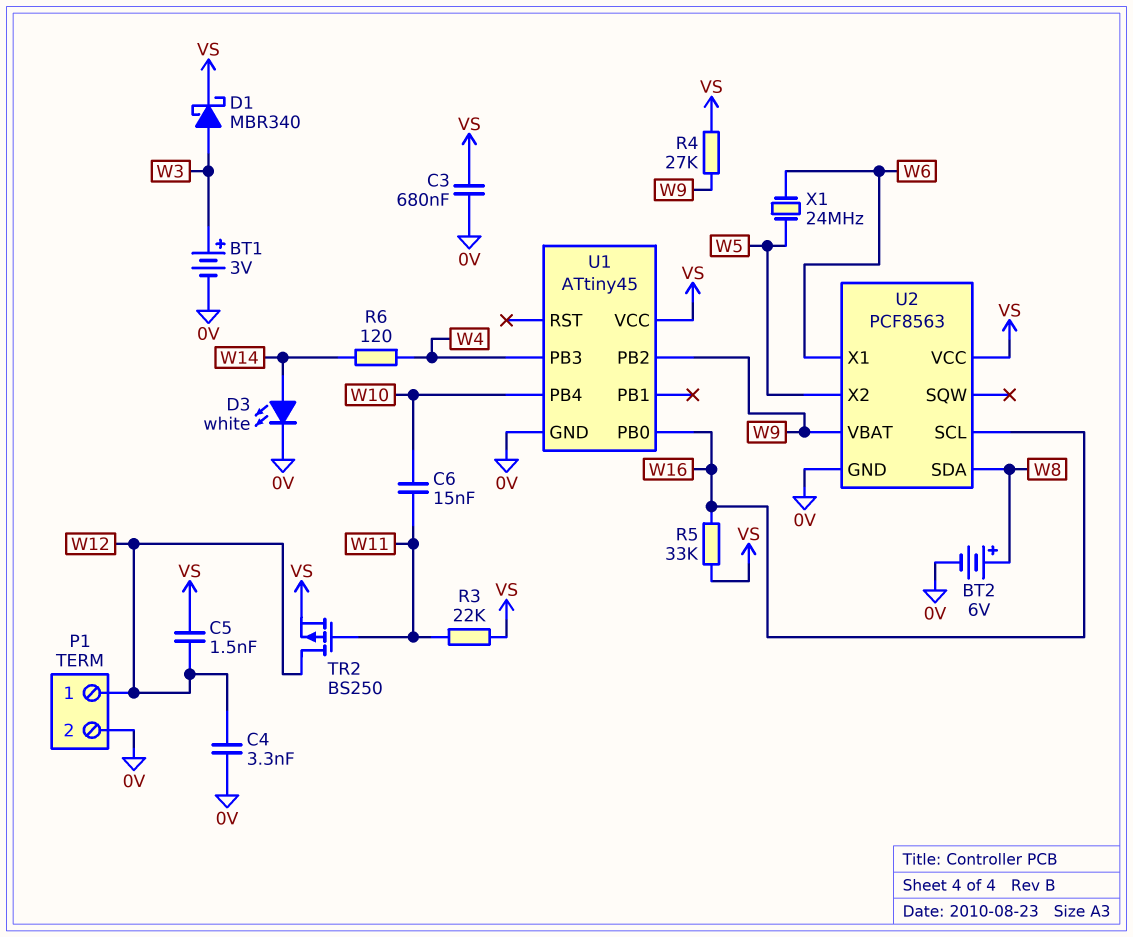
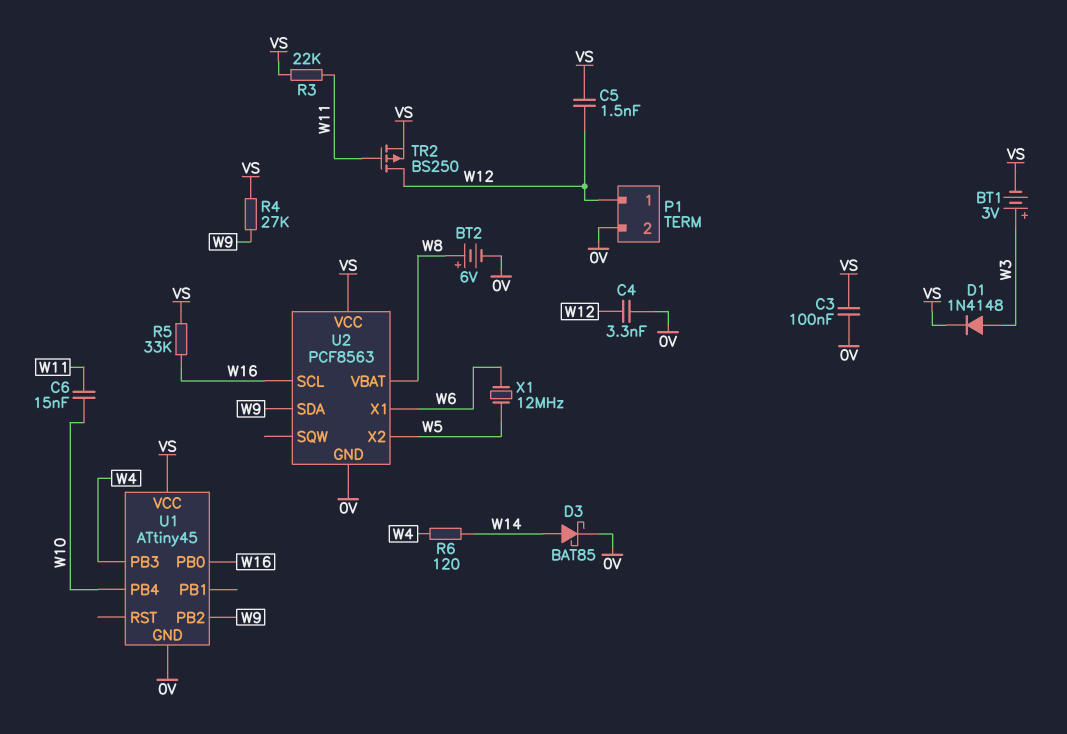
BT1: 3V (plus W3, minus 0V) -> 3V (plus W3, minus VS)
C3: 680nF (0V, VS) -> 100nF (0V, VS)
D1: schottky MBR340 (A W3, K VS) -> diode 1N4148 (A W3, K VS)
D3: LED white (A W14, K 0V) -> schottky BAT85 (A W14, K 0V)
U2 pin SDA: W8 -> W9
U2 pin VBAT: W9 -> W8
X1: 24MHz (W5, W6) -> 12MHz (W5, W6)

